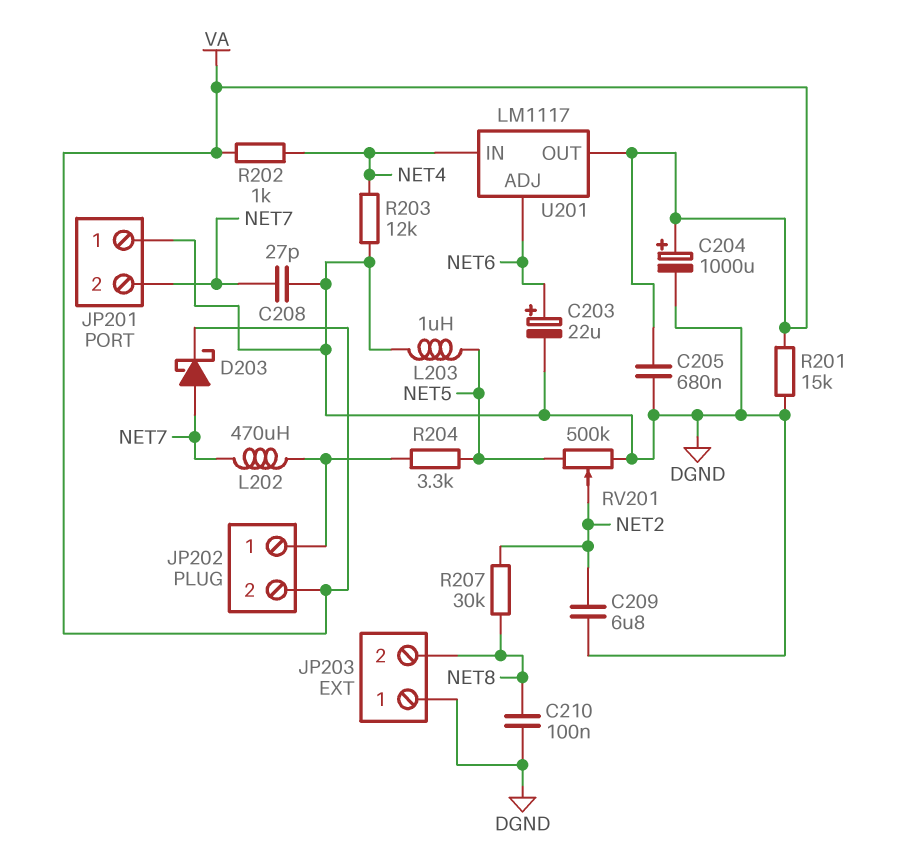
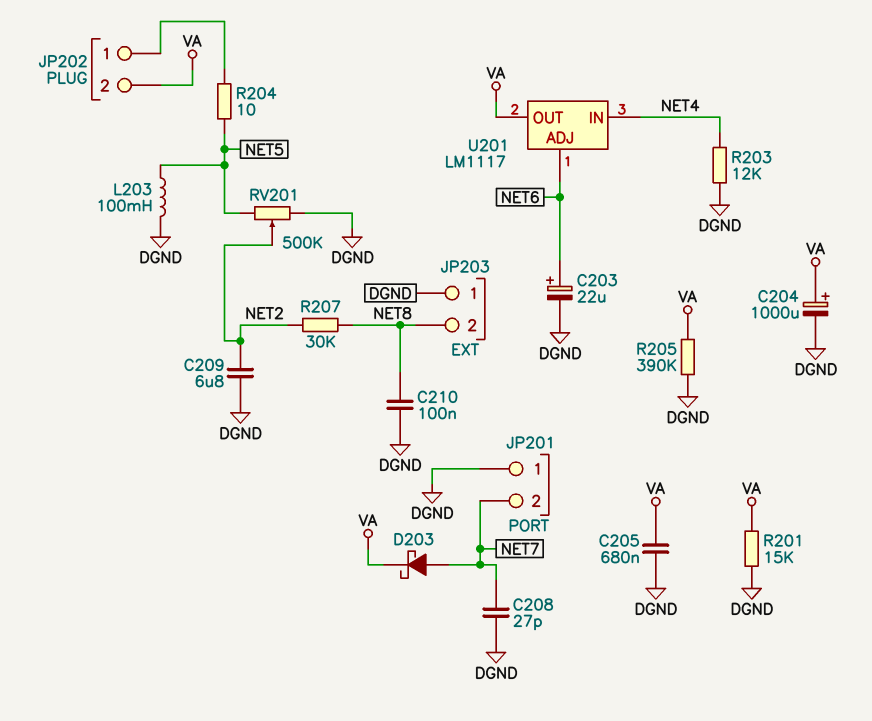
L202: 470uH (JP202/1, NET7) -> none
L203: 1uH (DGND, NET5) -> 100mH (DGND, NET5)
R202: 1k (NET4, VA) -> none
R204: 3.3k (JP202/1, NET5) -> 10 (JP202/1, NET5)
R205: none -> 390k (DGND, VA)

